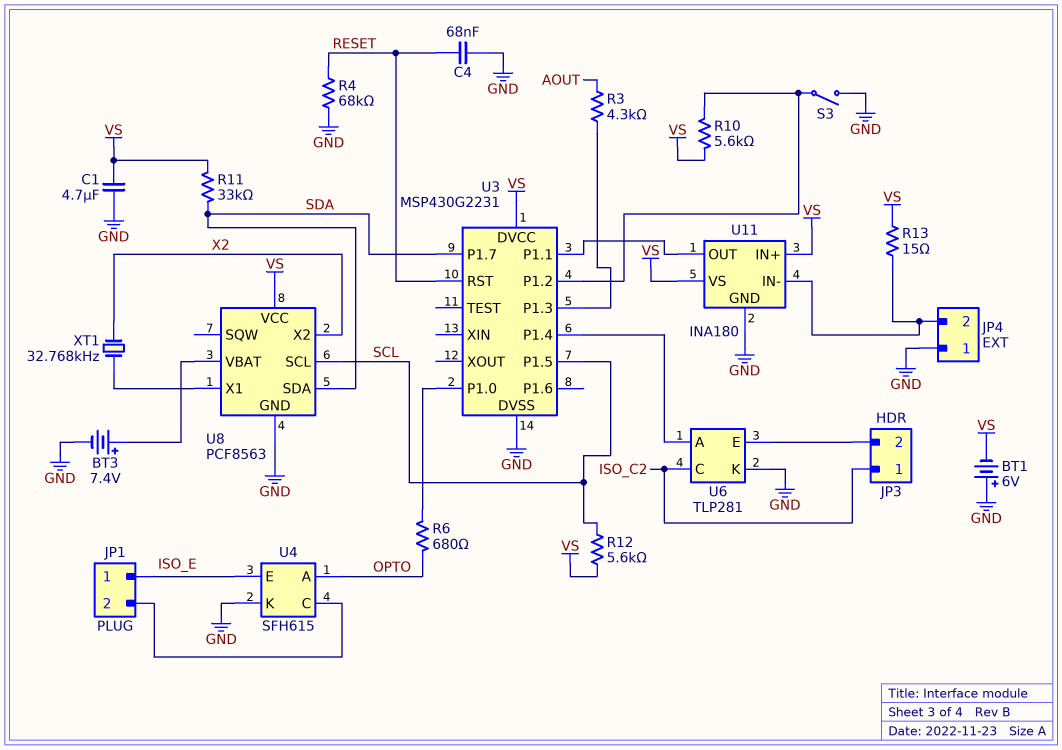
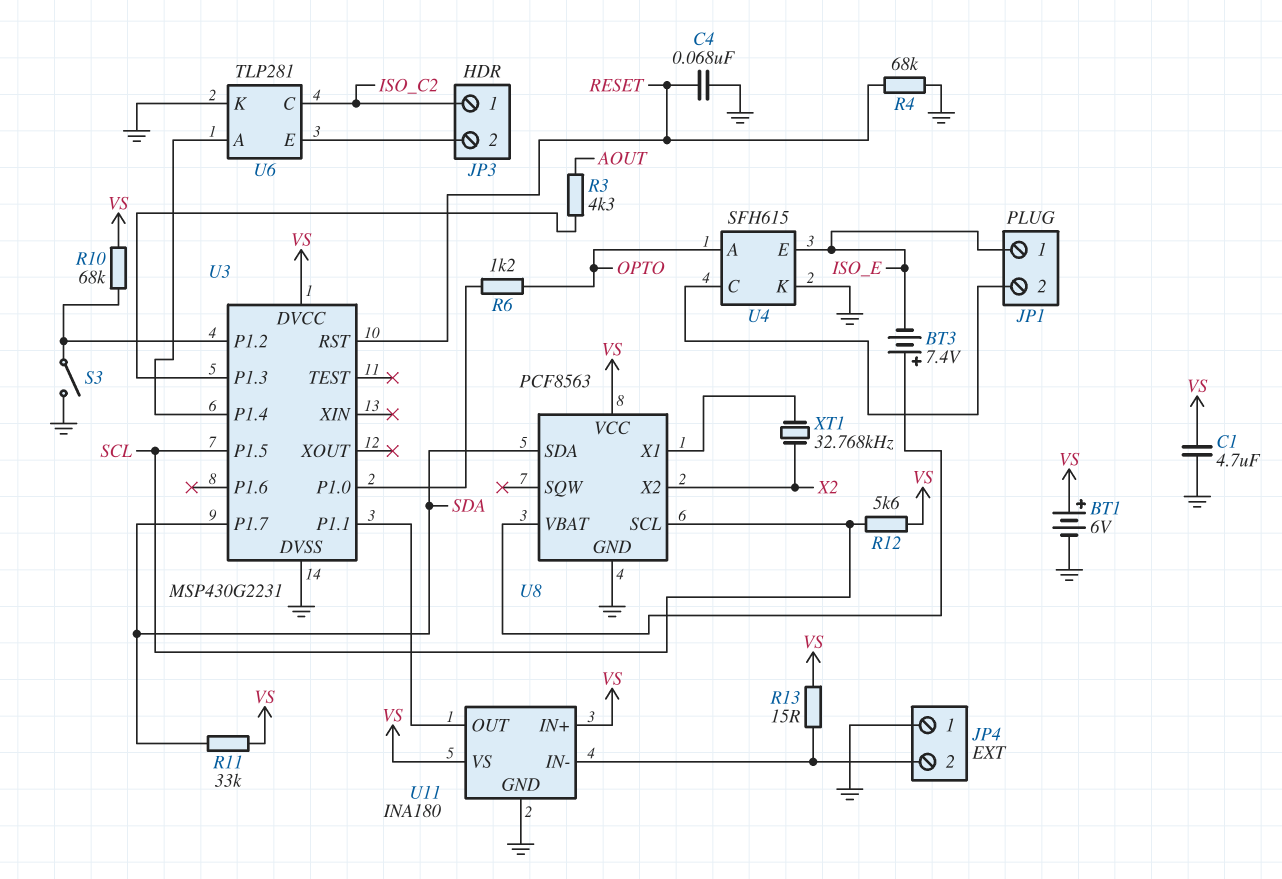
BT1: 6V (plus GND, minus VS) -> 6V (plus VS, minus GND)
BT3: 7.4V (plus U8/VBAT, minus GND) -> 7.4V (plus U8/VBAT, minus ISO_E)
R6: 680 (OPTO, U3/P1.0) -> 1.2k (OPTO, U3/P1.0)
R10: 5.6k (U3/P1.2, VS) -> 68k (U3/P1.2, VS)

